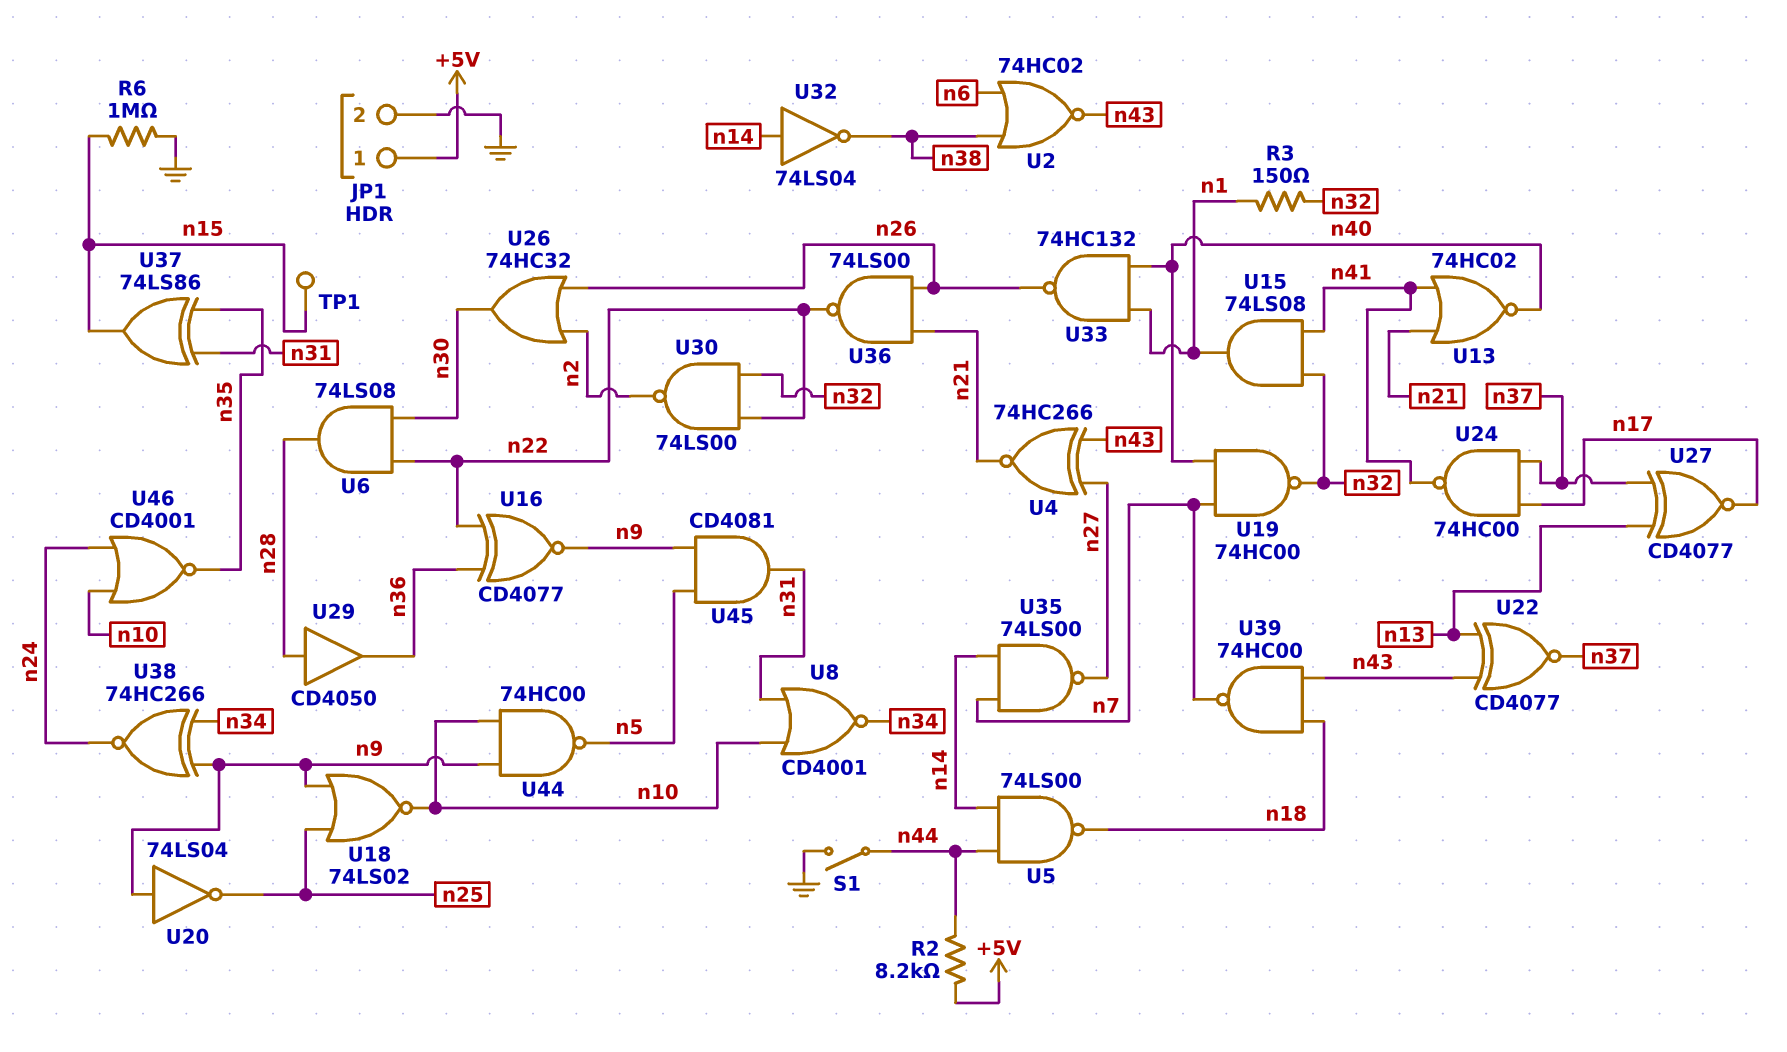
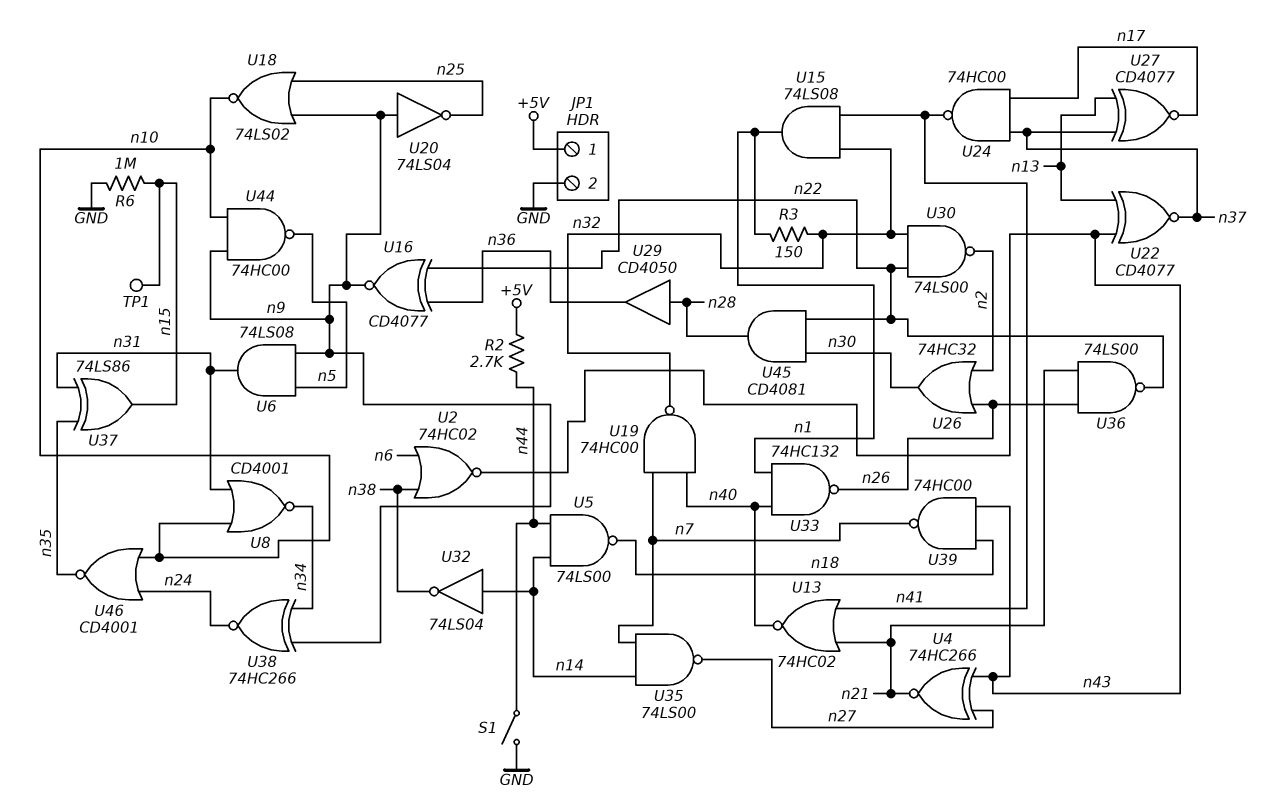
R2: 8.2k (+5V, n44) -> 2.7k (+5V, n44)
U6: AND 74LS08 (in n22, in n30, out n28) -> AND 74LS08 (in n5, in n9, out n31)
U45: AND CD4081 (in n5, in n9, out n31) -> AND CD4081 (in n22, in n30, out n28)

